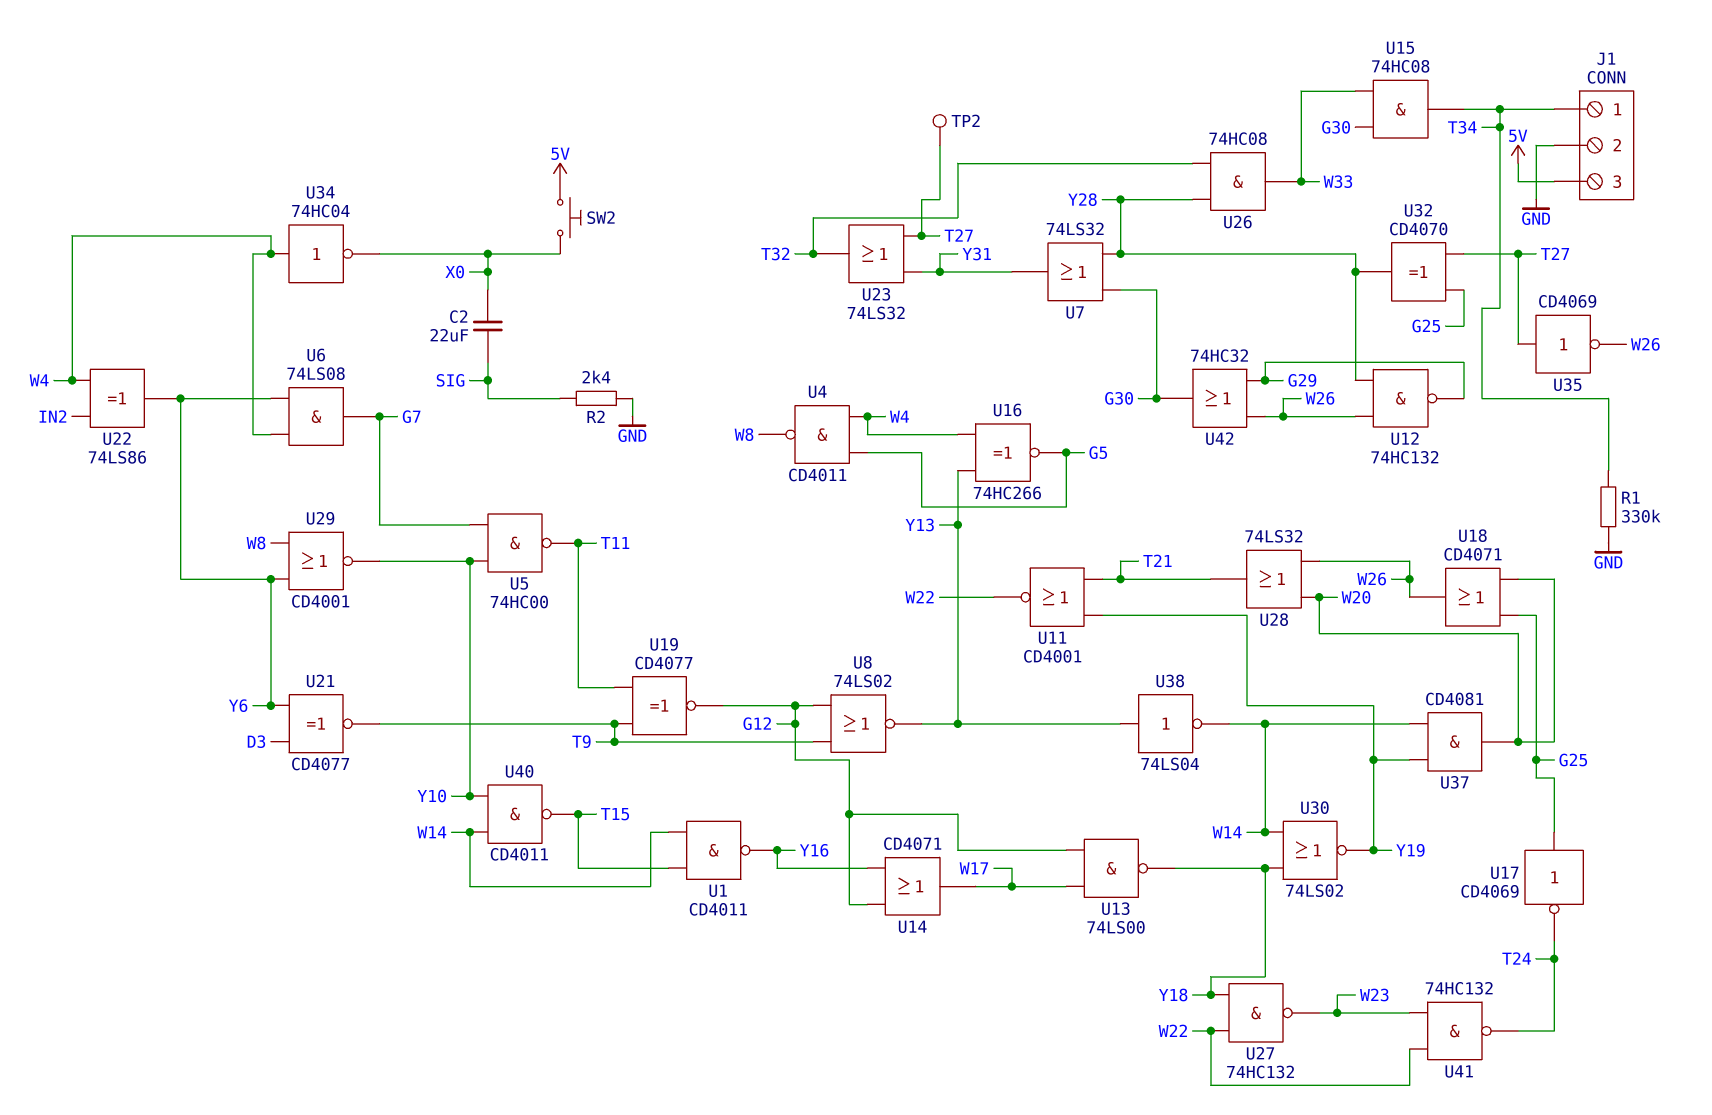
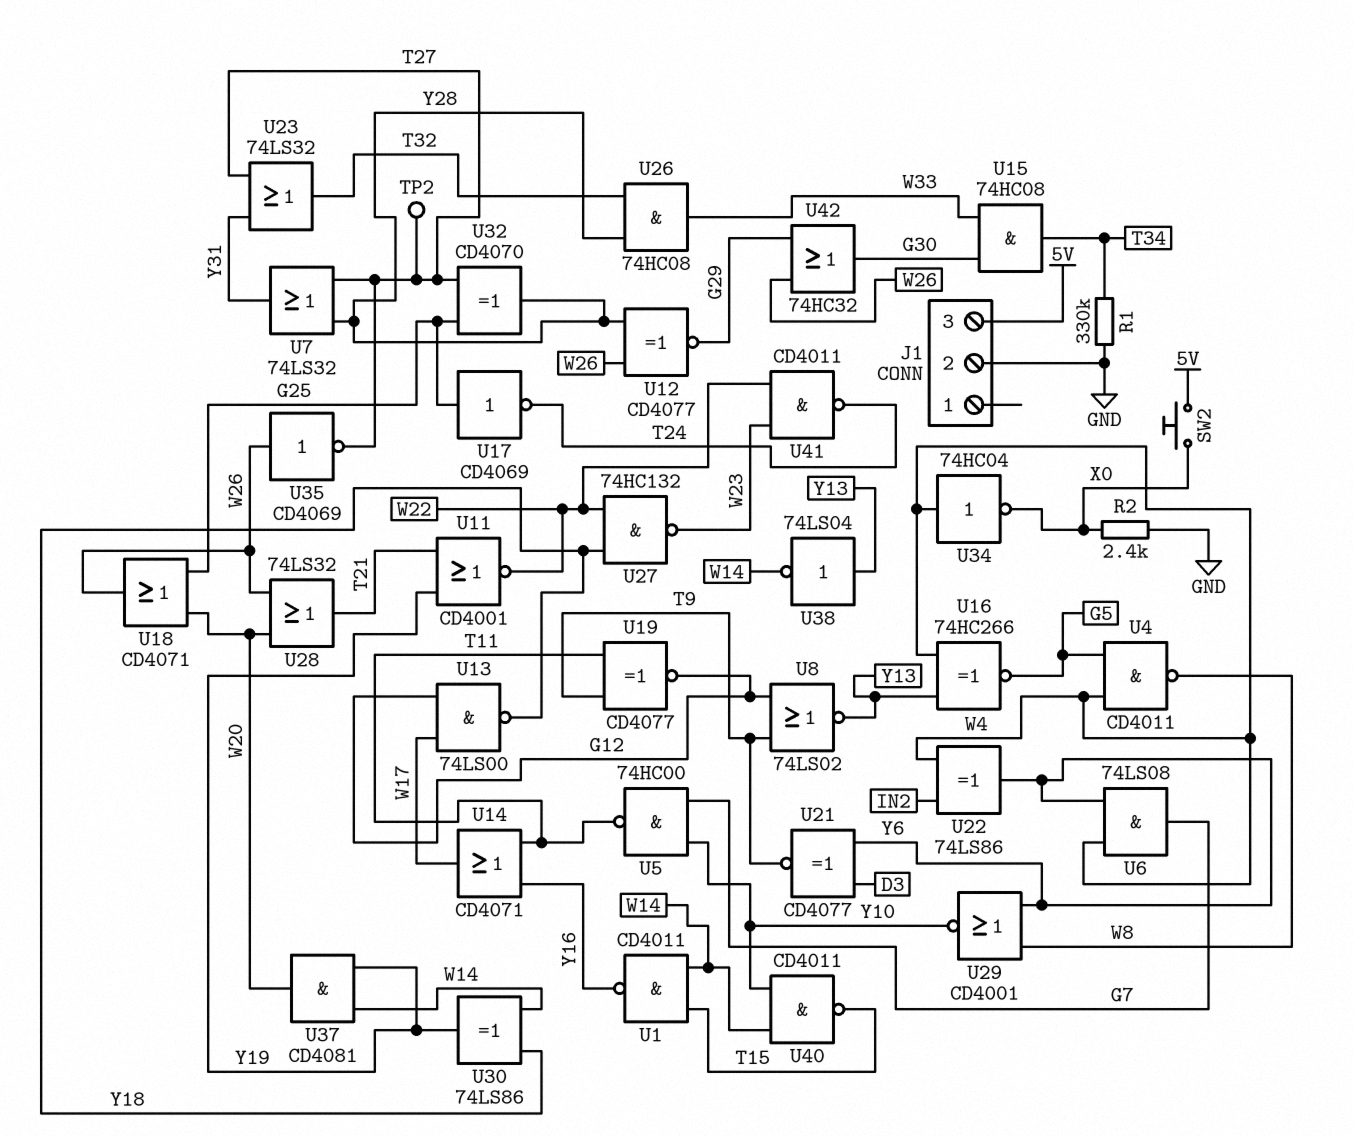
C2: 22uF (SIG, X0) -> none
J1 pin 1: T34 -> none
R2: 2.4k (GND, SIG) -> 2.4k (GND, X0)
U7: OR 74LS32 (in G30, in Y28, out Y31) -> OR 74LS32 (in T27, in Y28, out Y31)
U12: NAND 74HC132 (in W26, in Y28, out G29) -> XNOR CD4077 (in W26, in Y28, out G29)
U14: OR CD4071 (in G12, in Y16, out W17) -> OR CD4071 (in T11, in Y16, out W17)
U30: NOR 74LS02 (in W14, in Y18, out Y19) -> XOR 74LS86 (in W14, in Y18, out Y19)
U35: NOT CD4069 (in T27, out W26) -> NOT CD4069 (in W26, out T27)
U41: NAND 74HC132 (in W22, in W23, out T24) -> NAND CD4011 (in W22, in W23, out T24)

